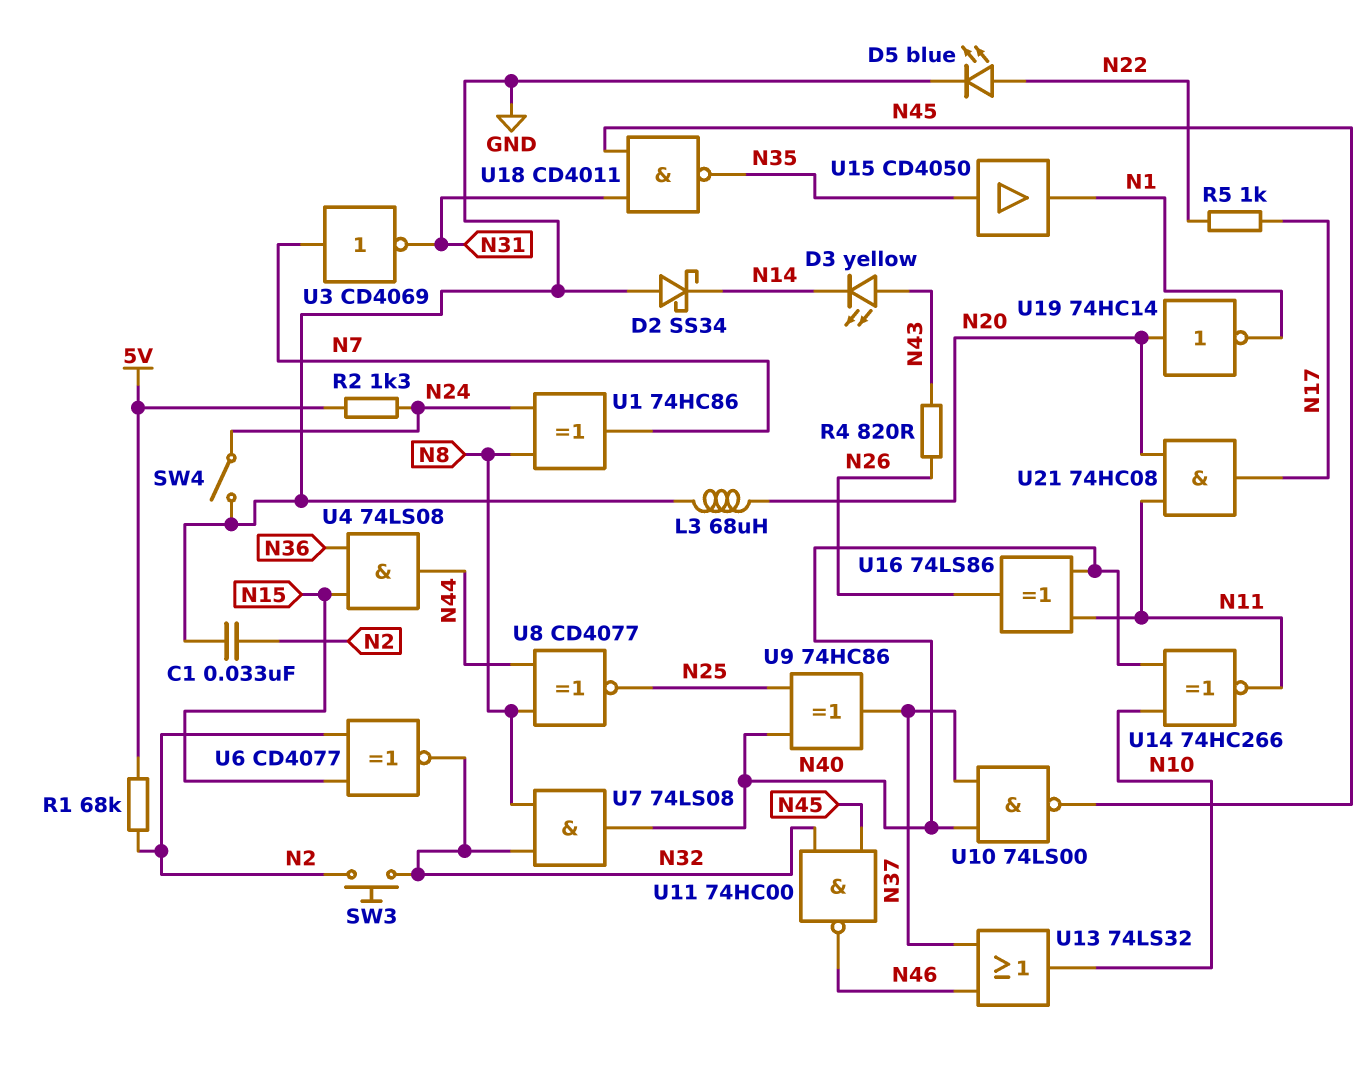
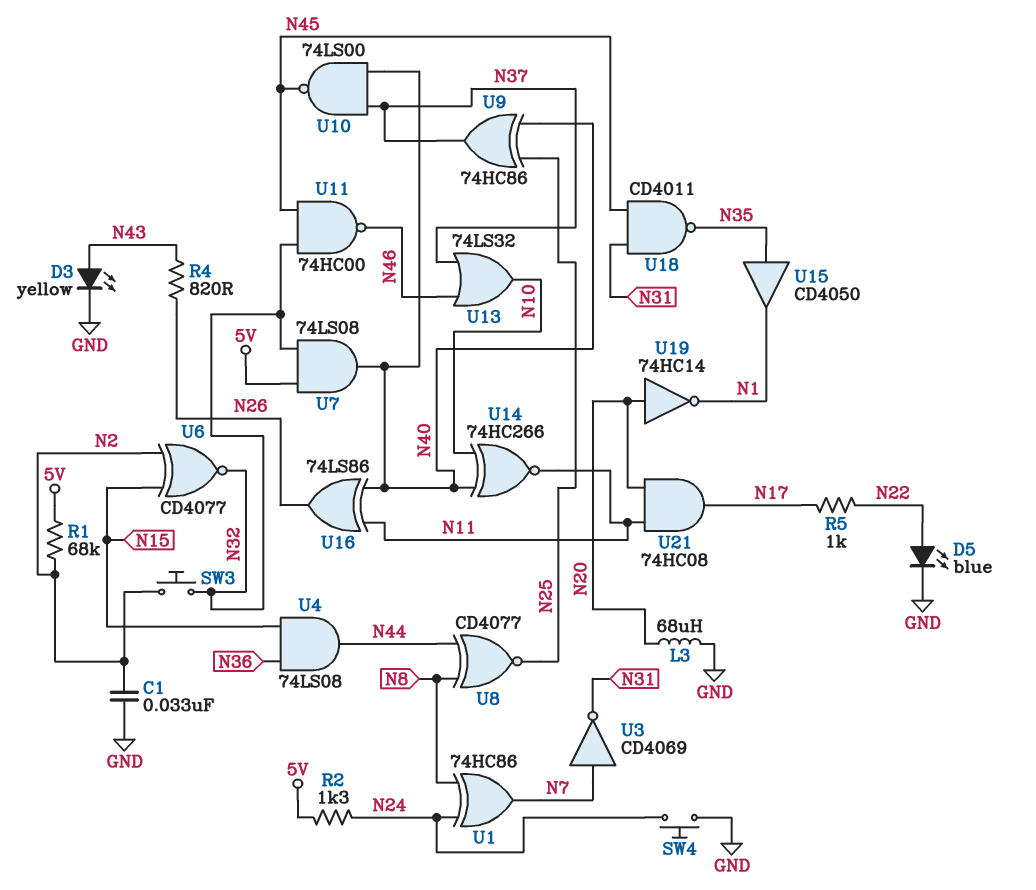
D2: schottky SS34 (A GND, K N14) -> none
D3: LED yellow (A N43, K N14) -> LED yellow (A N43, K GND)
SW4: switch (GND, N24) -> button (GND, N24)
U7: AND 74LS08 (in N8, in N32, out N40) -> AND 74LS08 (in 5V, in N32, out N40)

